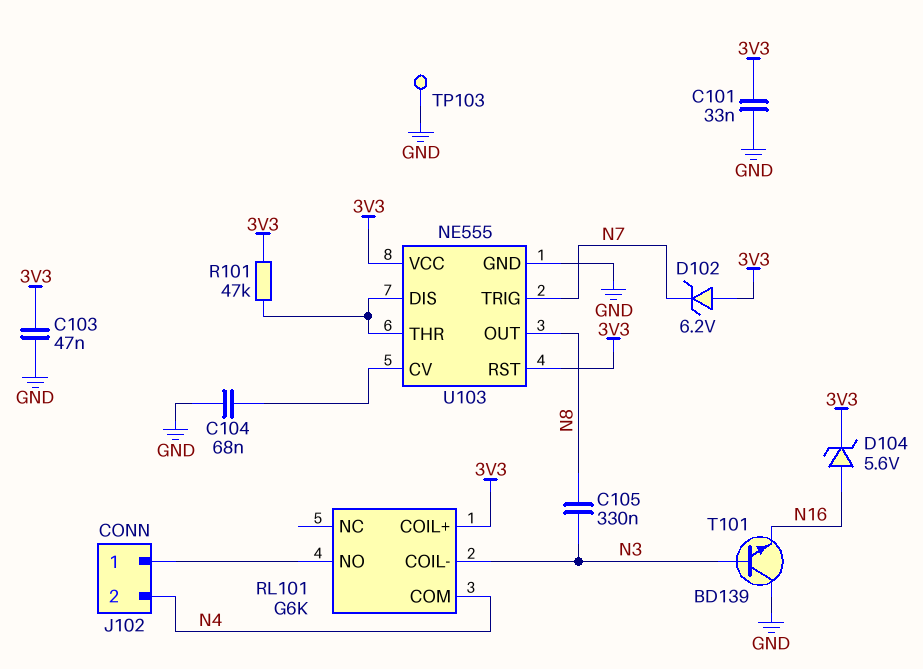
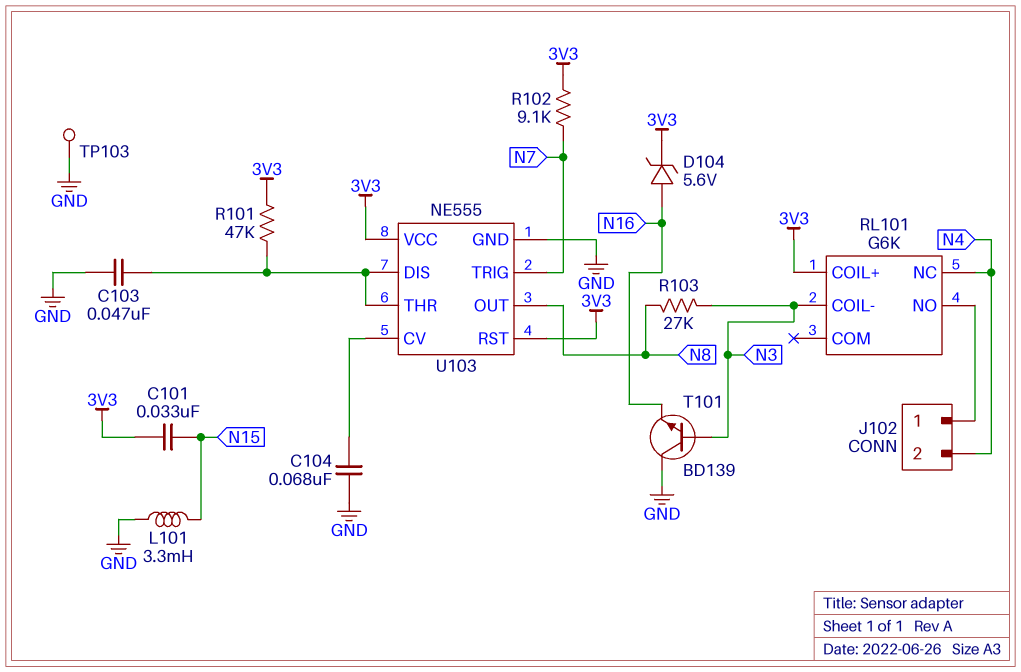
C101: 33nF (3V3, GND) -> 33nF (3V3, N15)
C103: 47nF (3V3, GND) -> 47nF (GND, U103/DIS)
C105: 330nF (N3, N8) -> none
D102: zener 6.2V (A 3V3, K N7) -> none
L101: none -> 3.3mH (GND, N15)
R102: none -> 9.1k (3V3, N7)
R103: none -> 27k (N3, N8)
RL101 pin COM: N4 -> none
RL101 pin NC: none -> N4

